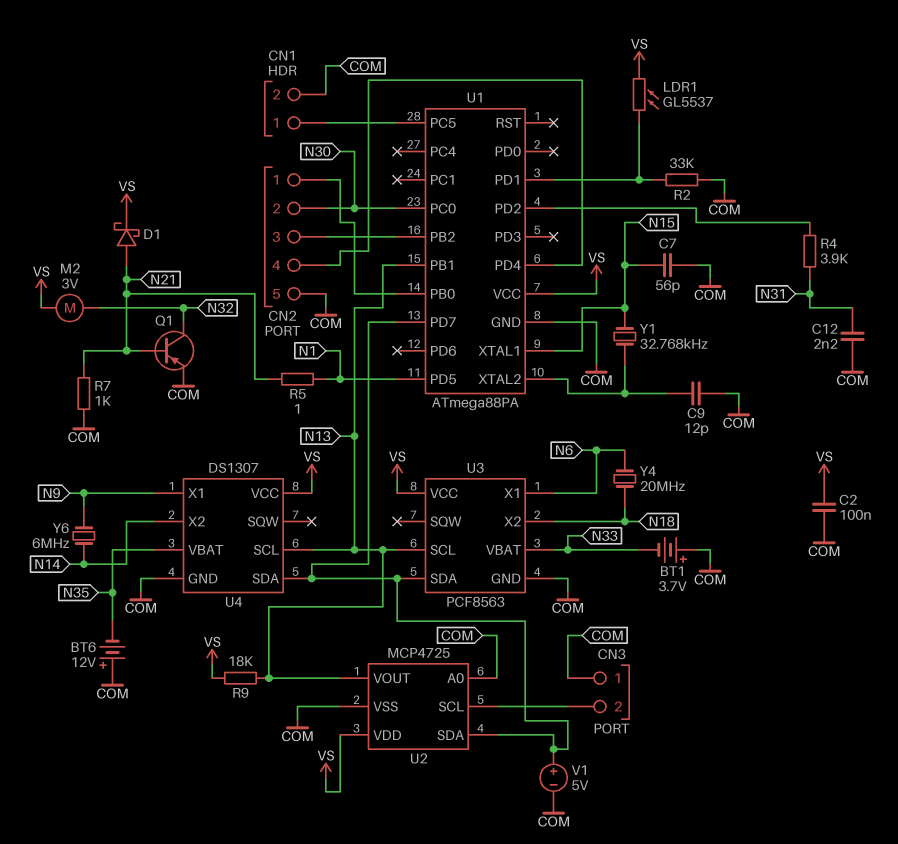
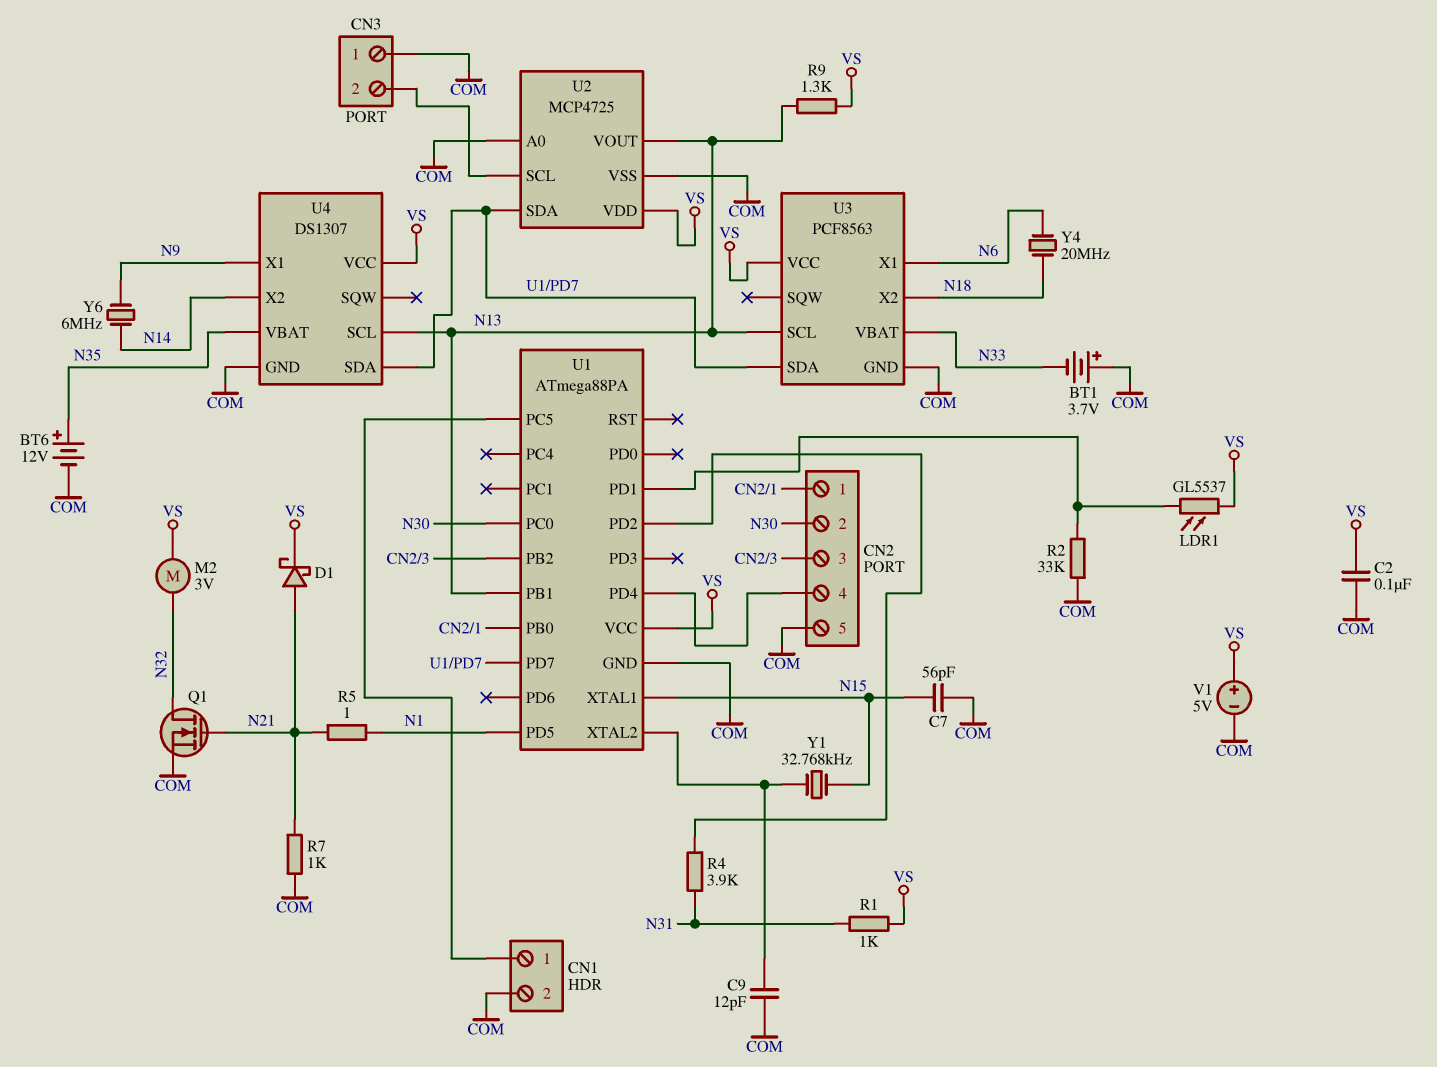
BT6: 12V (plus COM, minus N35) -> 12V (plus N35, minus COM)
C12: 2.2nF (COM, N31) -> none
Q1: PNP (B N21, C N32, E COM) -> NMOS (G N21, D N32, S COM)
R1: none -> 1k (N31, VS)
R9: 18k (N13, VS) -> 1.3k (N13, VS)
V1: 5V (plus U1/PD7, minus COM) -> 5V (plus VS, minus COM)

